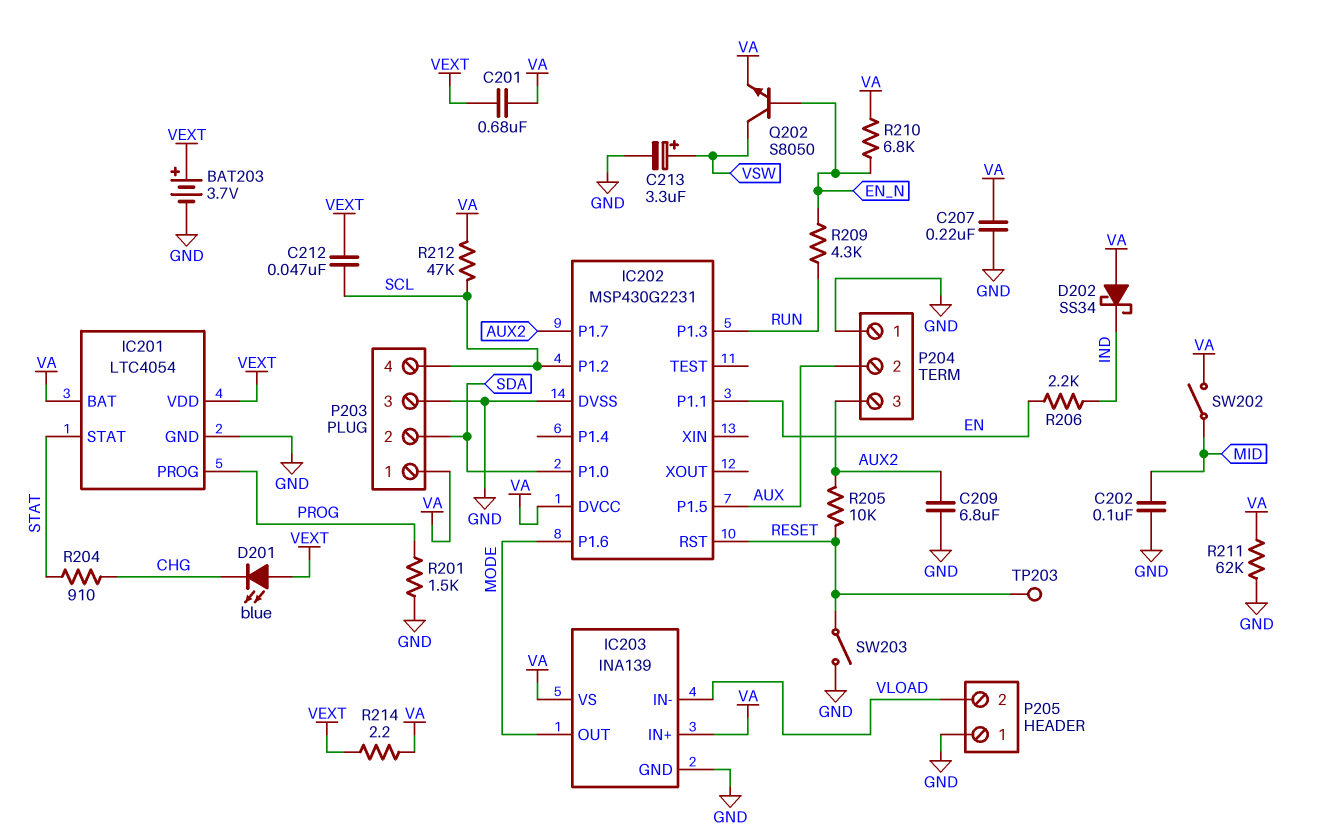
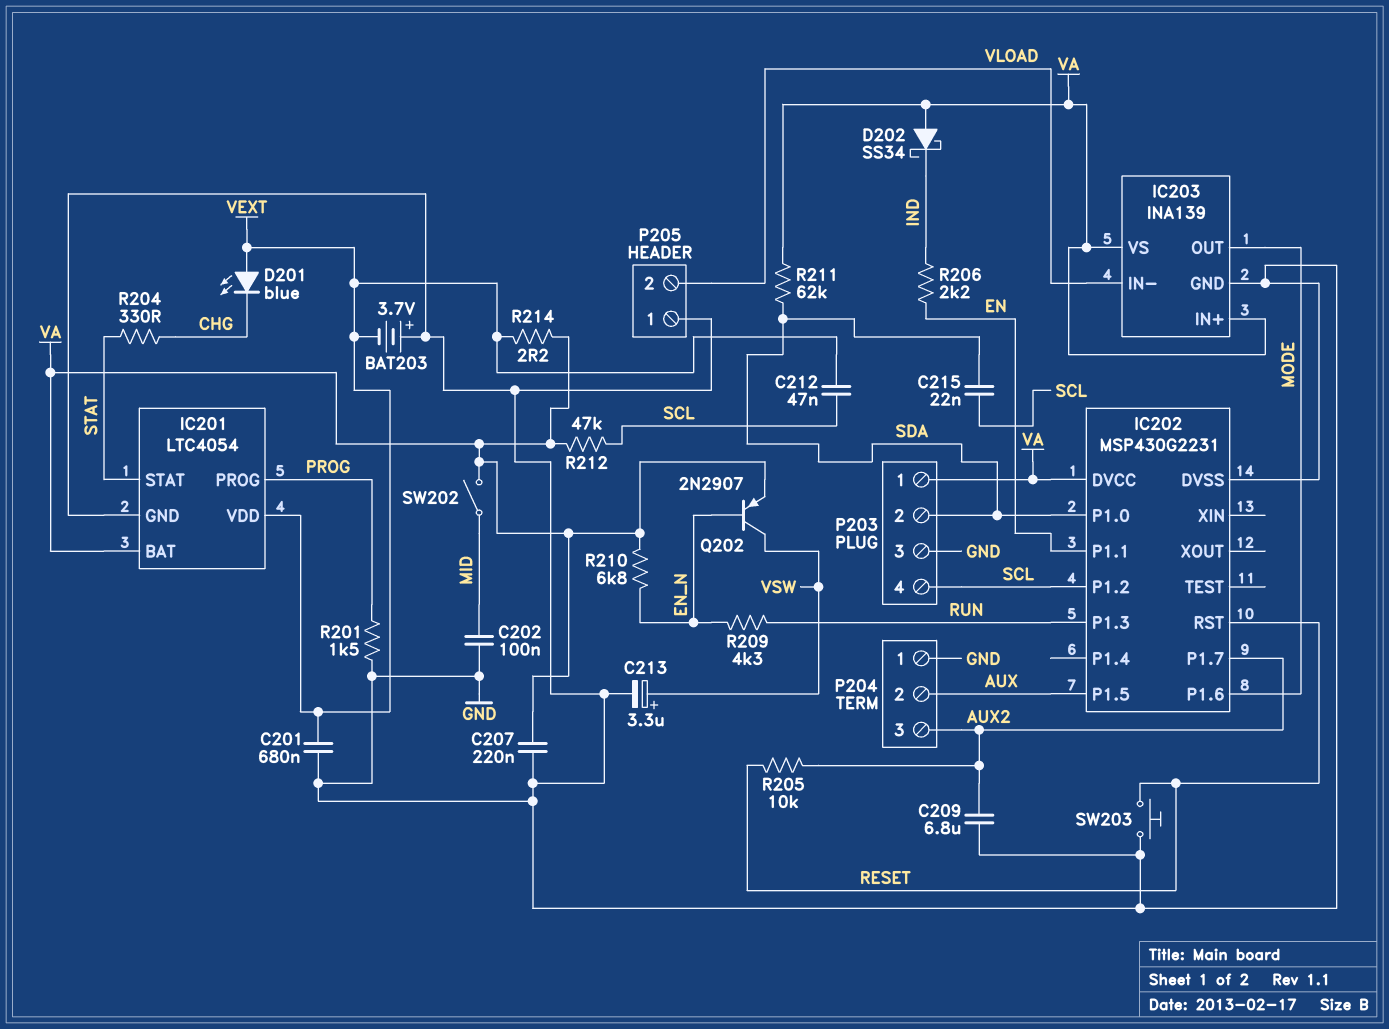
BAT203: 3.7V (plus VEXT, minus GND) -> 3.7V (plus GND, minus VEXT)
C201: 680nF (VA, VEXT) -> 680nF (GND, VEXT)
C215: none -> 22nF (SCL, SDA)
Q202: NPN S8050 (B EN_N, C VSW, E VA) -> PNP 2N2907 (B EN_N, C VSW, E VA)
R204: 910 (CHG, STAT) -> 330 (CHG, STAT)
R211: 62k (GND, VA) -> 62k (SDA, VA)
SW203: switch (GND, RESET) -> button (GND, RESET)
TP203: test point (RESET) -> none

